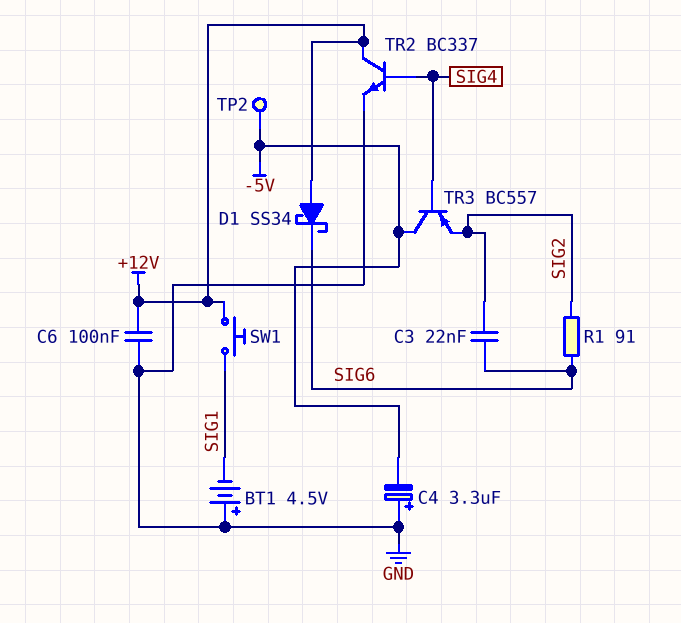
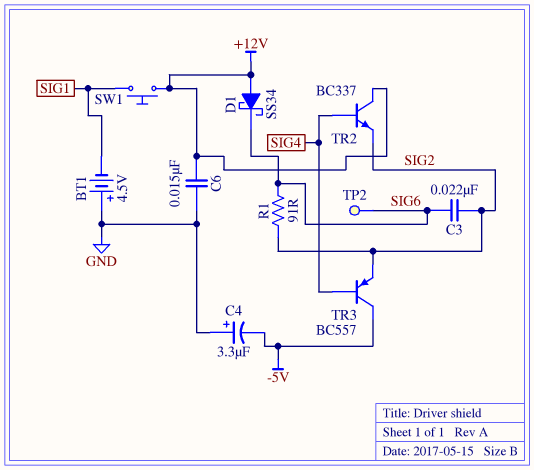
C6: 100nF (+12V, GND) -> 15nF (+12V, GND)
TP2: test point (-5V) -> test point (SIG6)
TR2: NPN BC337 (B SIG4, C +12V, E GND) -> NPN BC337 (B SIG4, C +12V, E SIG2)

